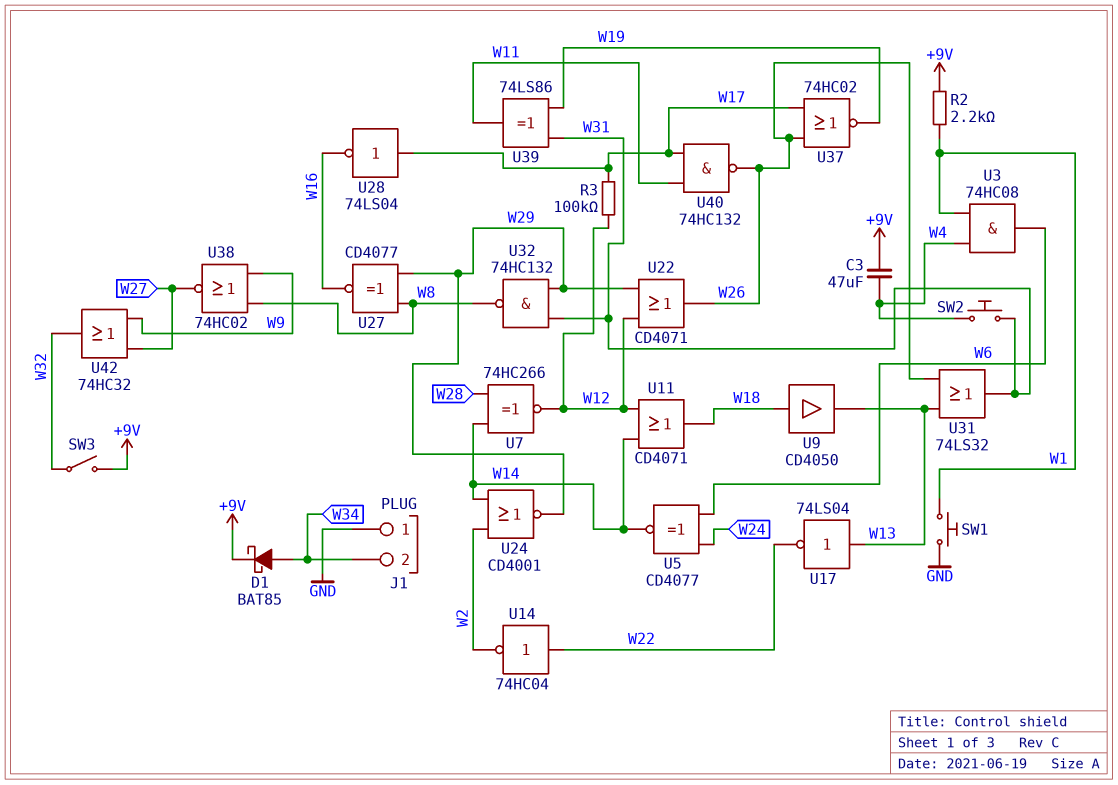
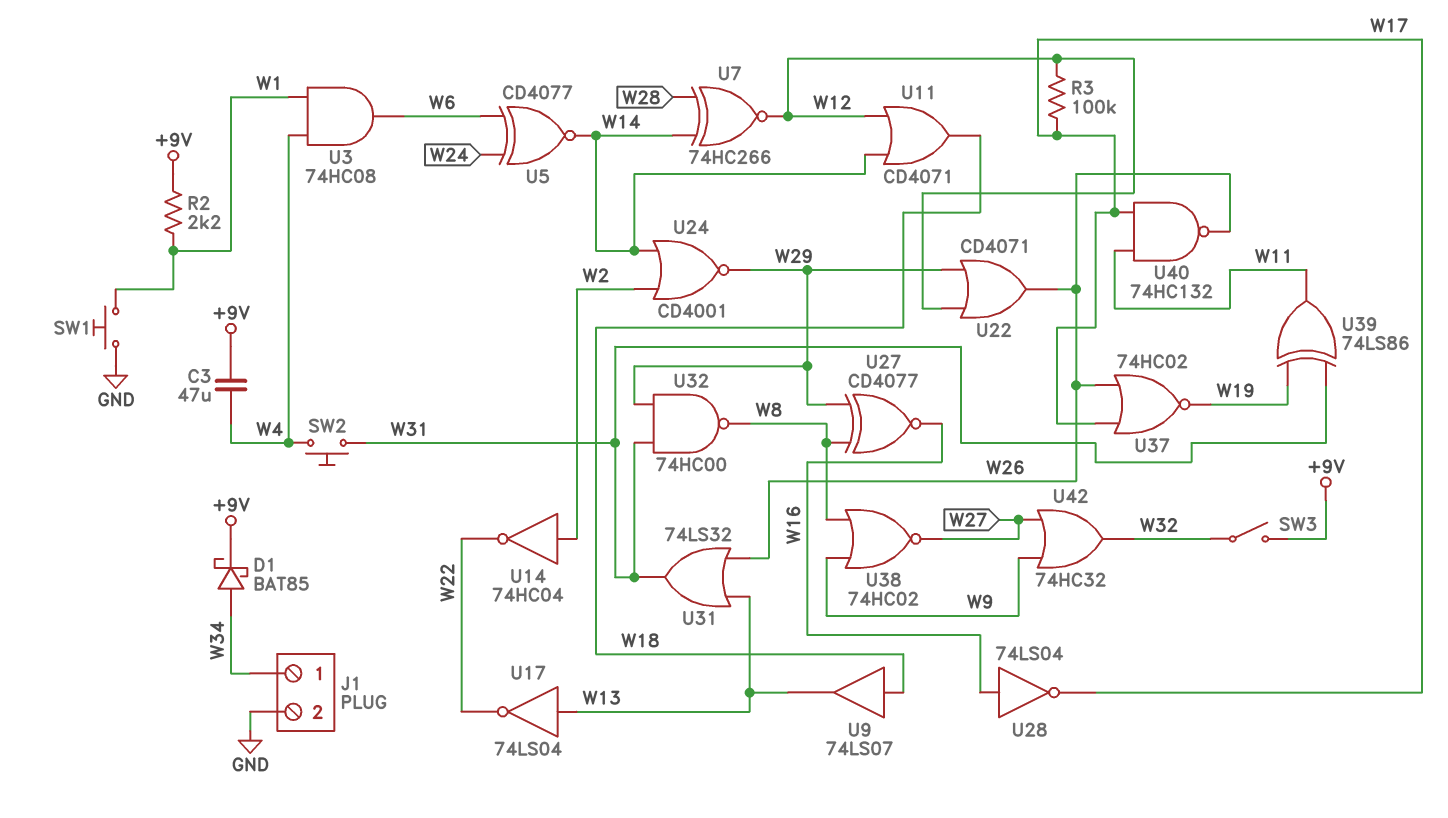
J1 pin 1: GND -> W34
J1 pin 2: W34 -> GND
U9: buffer CD4050 (in W18, out W13) -> buffer 74LS07 (in W18, out W13)
U14: NOT 74HC04 (in W22, out W2) -> NOT 74HC04 (in W2, out W22)
U28: NOT 74LS04 (in W17, out W16) -> NOT 74LS04 (in W16, out W17)
U32: NAND 74HC132 (in W29, in W31, out W8) -> NAND 74HC00 (in W29, in W31, out W8)

